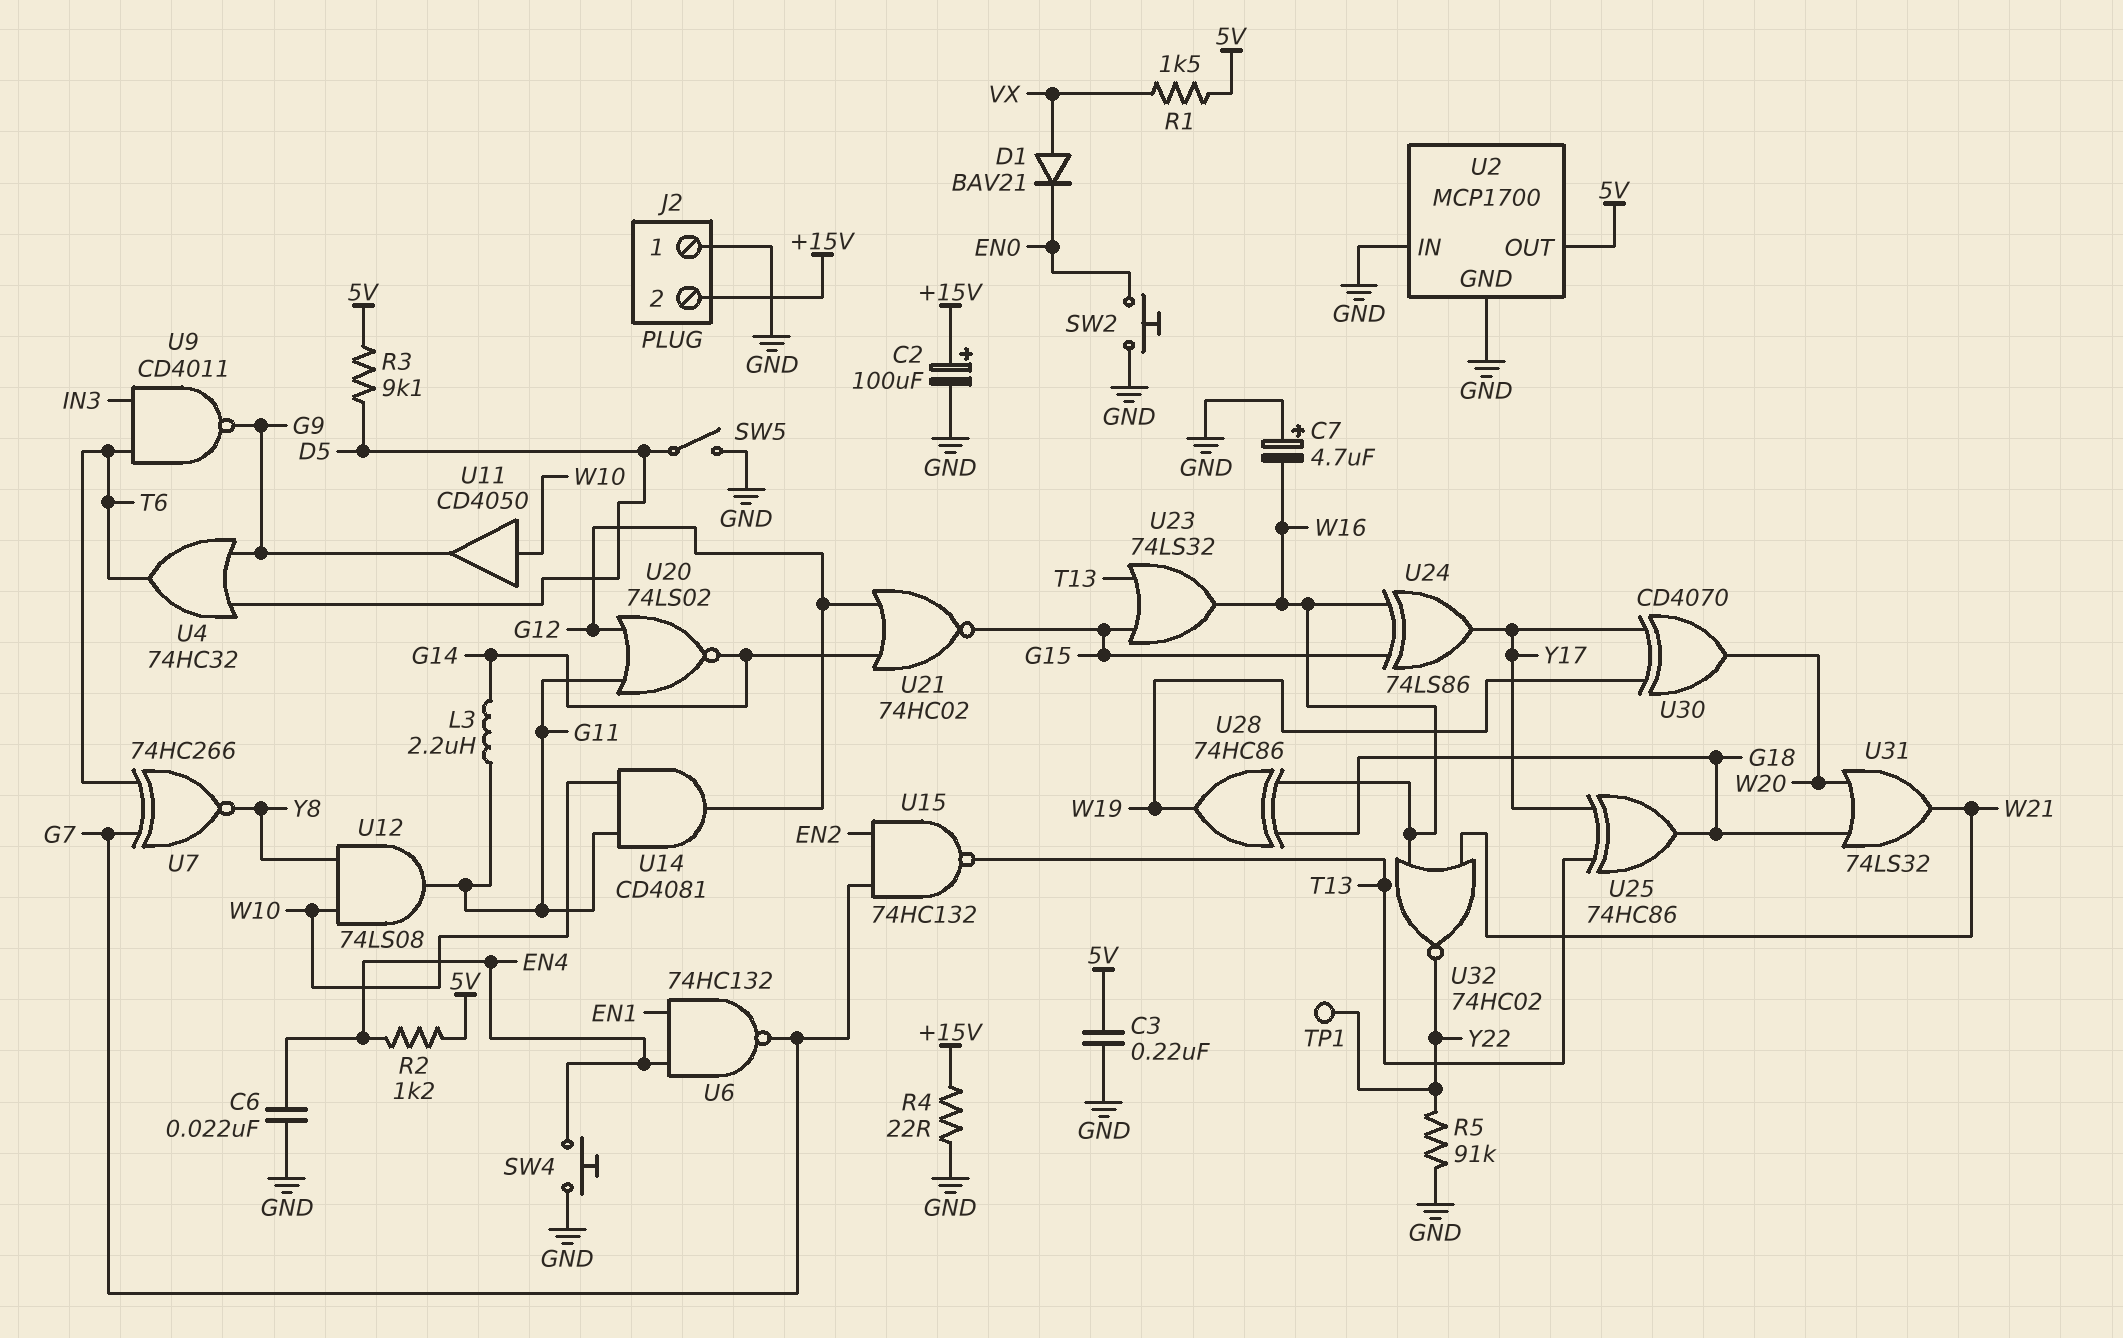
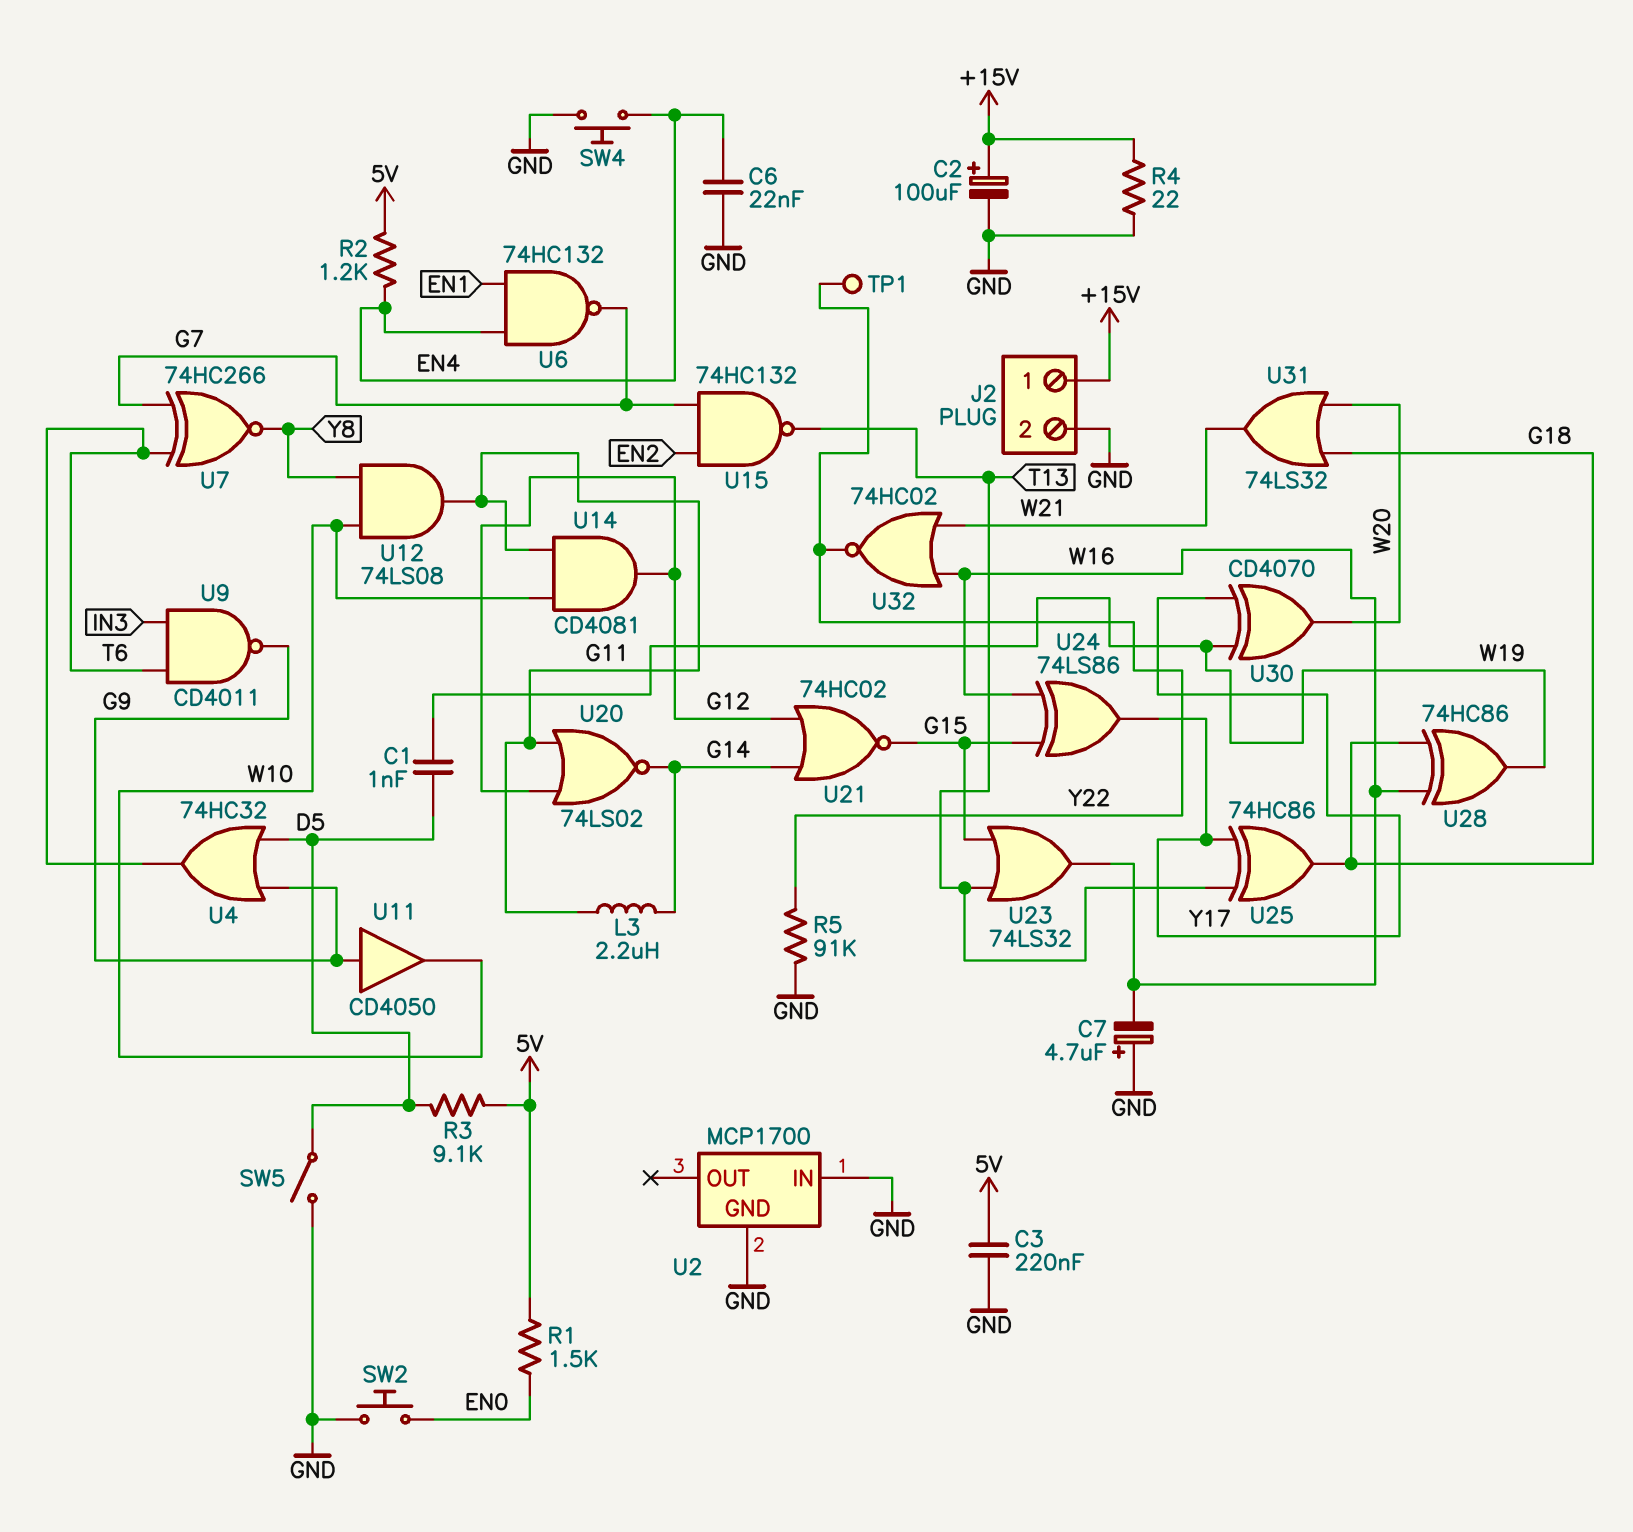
C1: none -> 1nF (D5, W19)
D1: diode BAV21 (A VX, K EN0) -> none
J2 pin 1: GND -> +15V
J2 pin 2: +15V -> GND
R1: 1.5k (5V, VX) -> 1.5k (5V, EN0)
U2 pin OUT: 5V -> none
U11: buffer CD4050 (in W10, out G9) -> buffer CD4050 (in G9, out W10)

